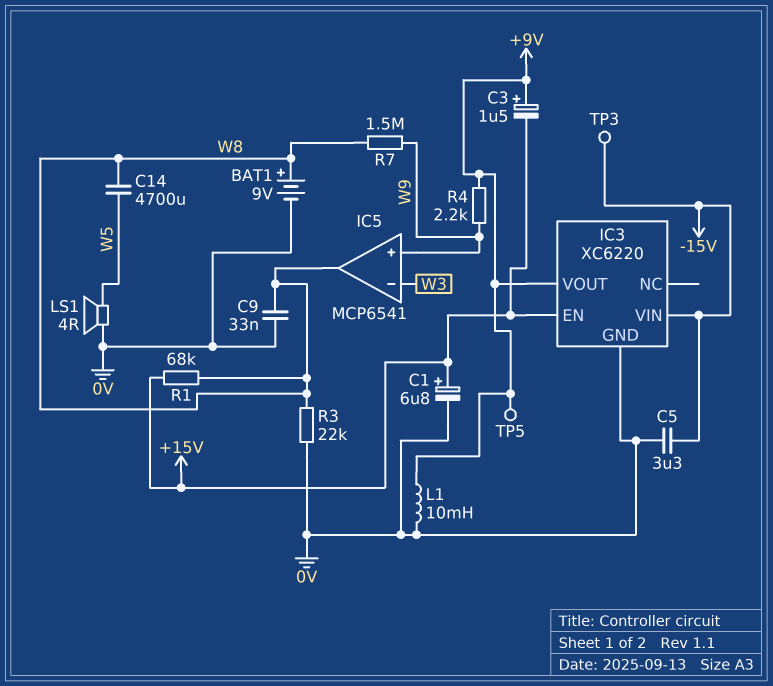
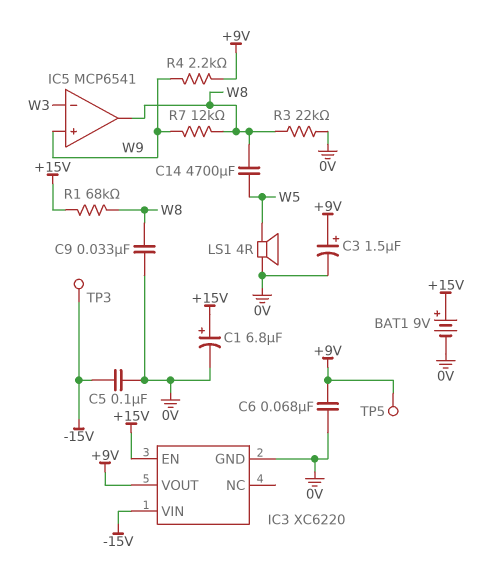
BAT1: 9V (plus W8, minus 0V) -> 9V (plus +15V, minus 0V)
C3: 1.5uF (plus +9V, minus +15V) -> 1.5uF (plus +9V, minus 0V)
C5: 3.3uF (-15V, 0V) -> 100nF (-15V, 0V)
C6: none -> 68nF (+9V, 0V)
L1: 10mH (+9V, 0V) -> none
R7: 1.5M (W8, W9) -> 12k (W8, W9)

